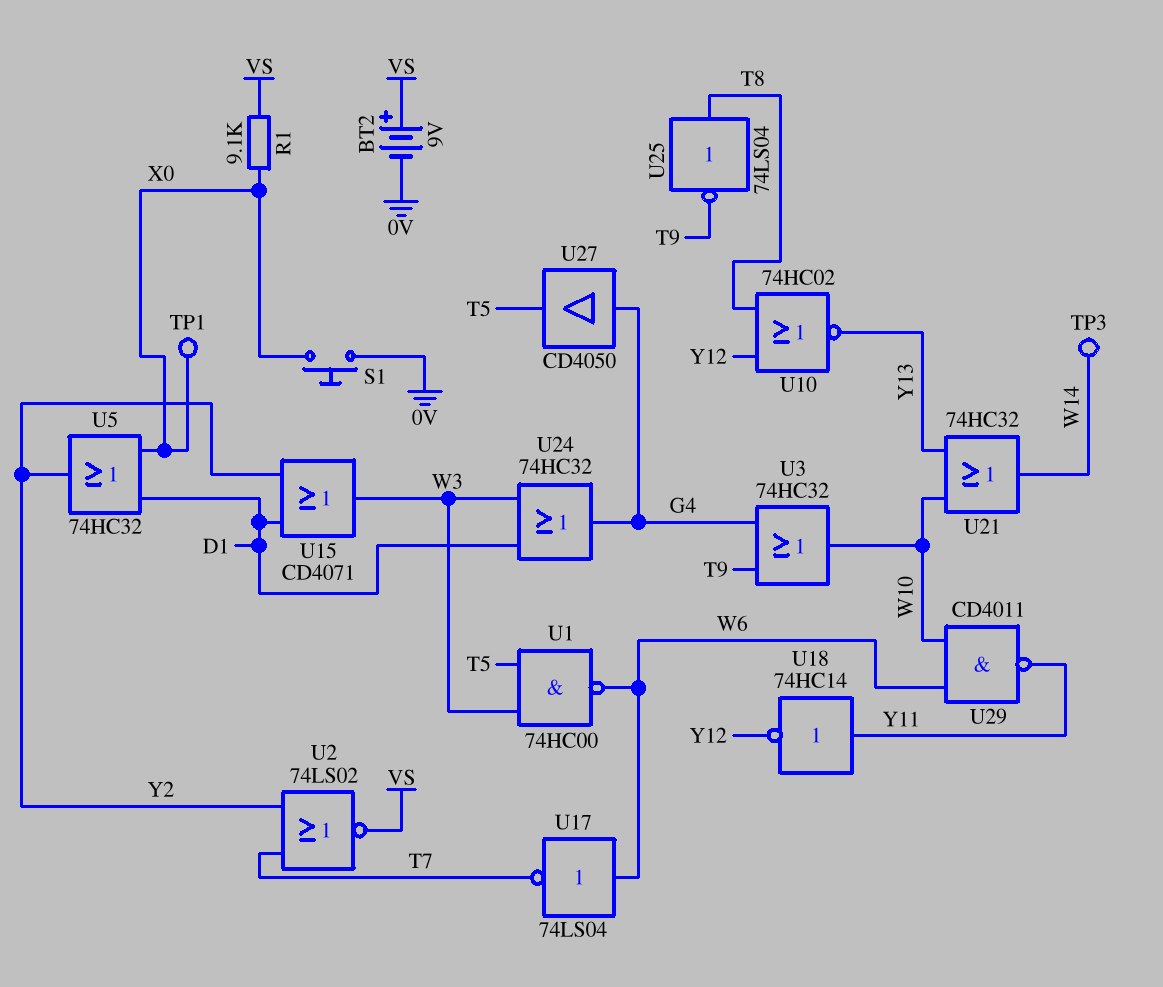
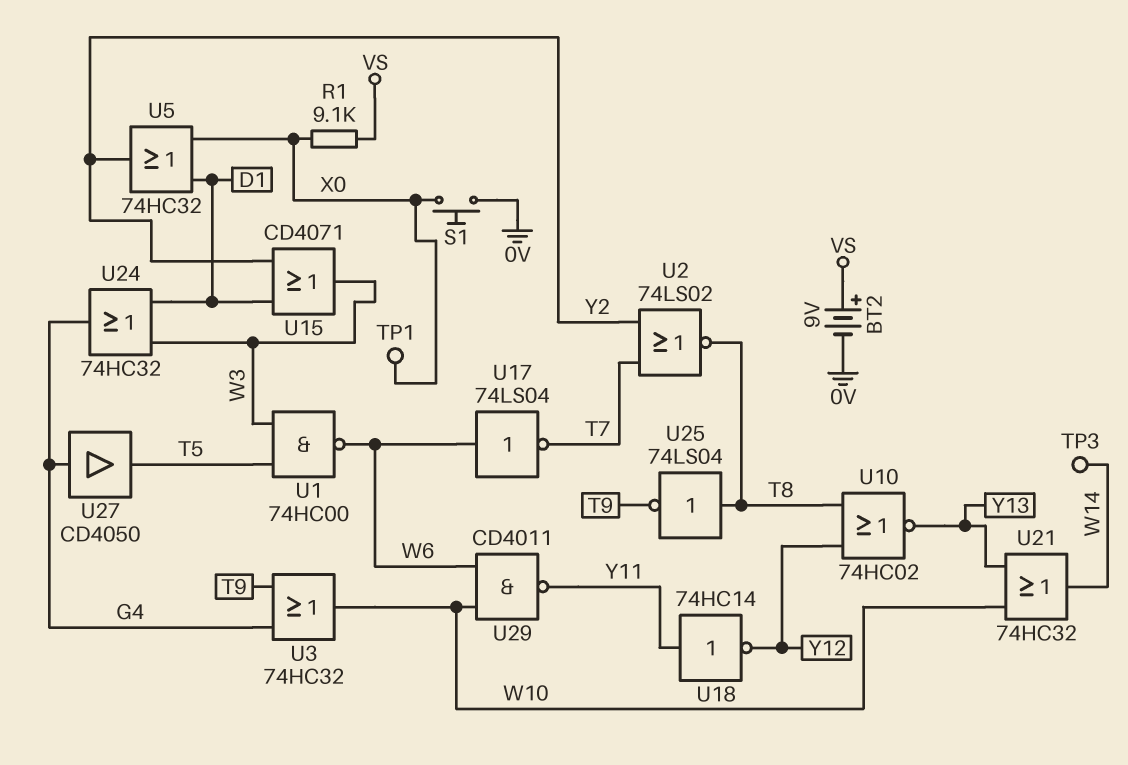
U2: NOR 74LS02 (in T7, in Y2, out VS) -> NOR 74LS02 (in T7, in Y2, out T8)

